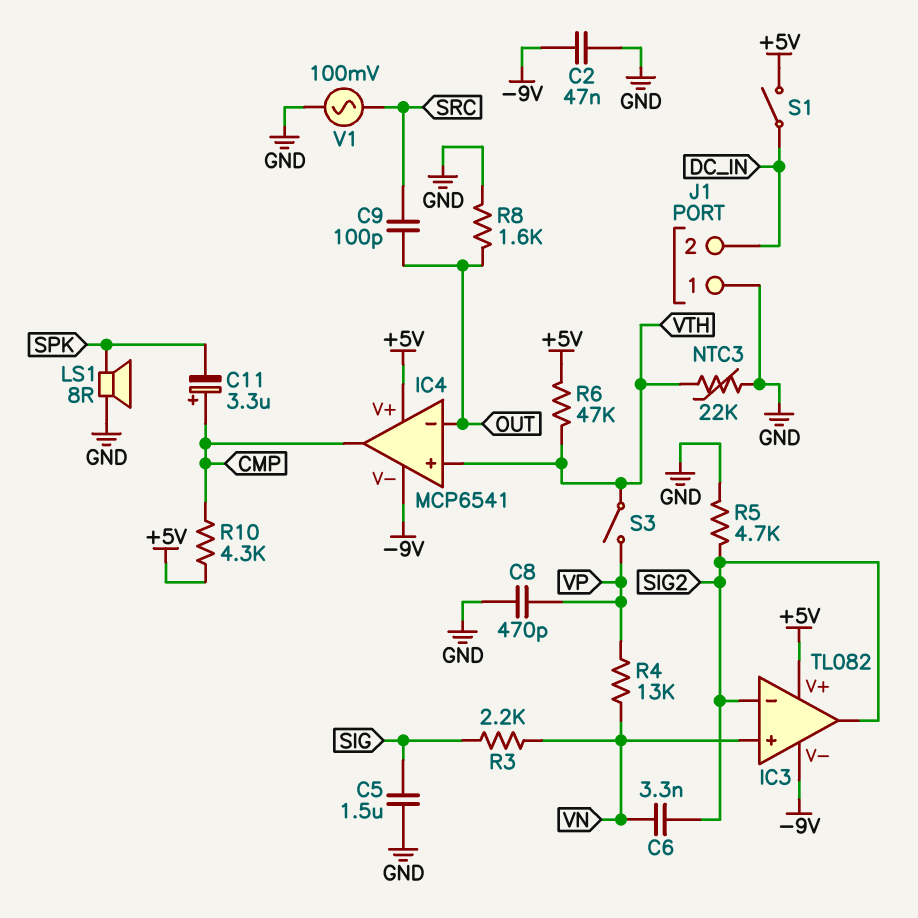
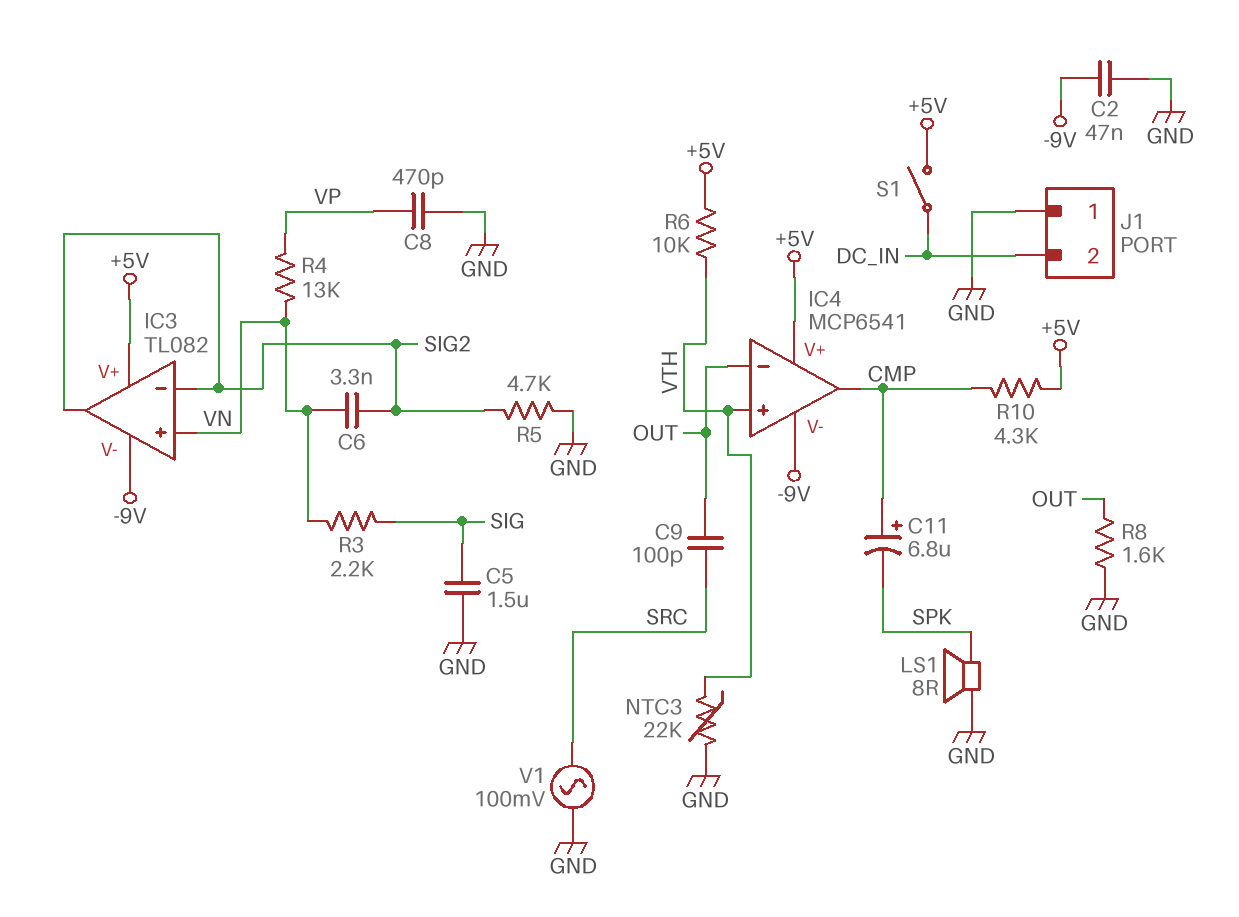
C11: 3.3uF (plus CMP, minus SPK) -> 6.8uF (plus CMP, minus SPK)
R6: 47k (+5V, VTH) -> 10k (+5V, VTH)
S3: switch (VP, VTH) -> none

